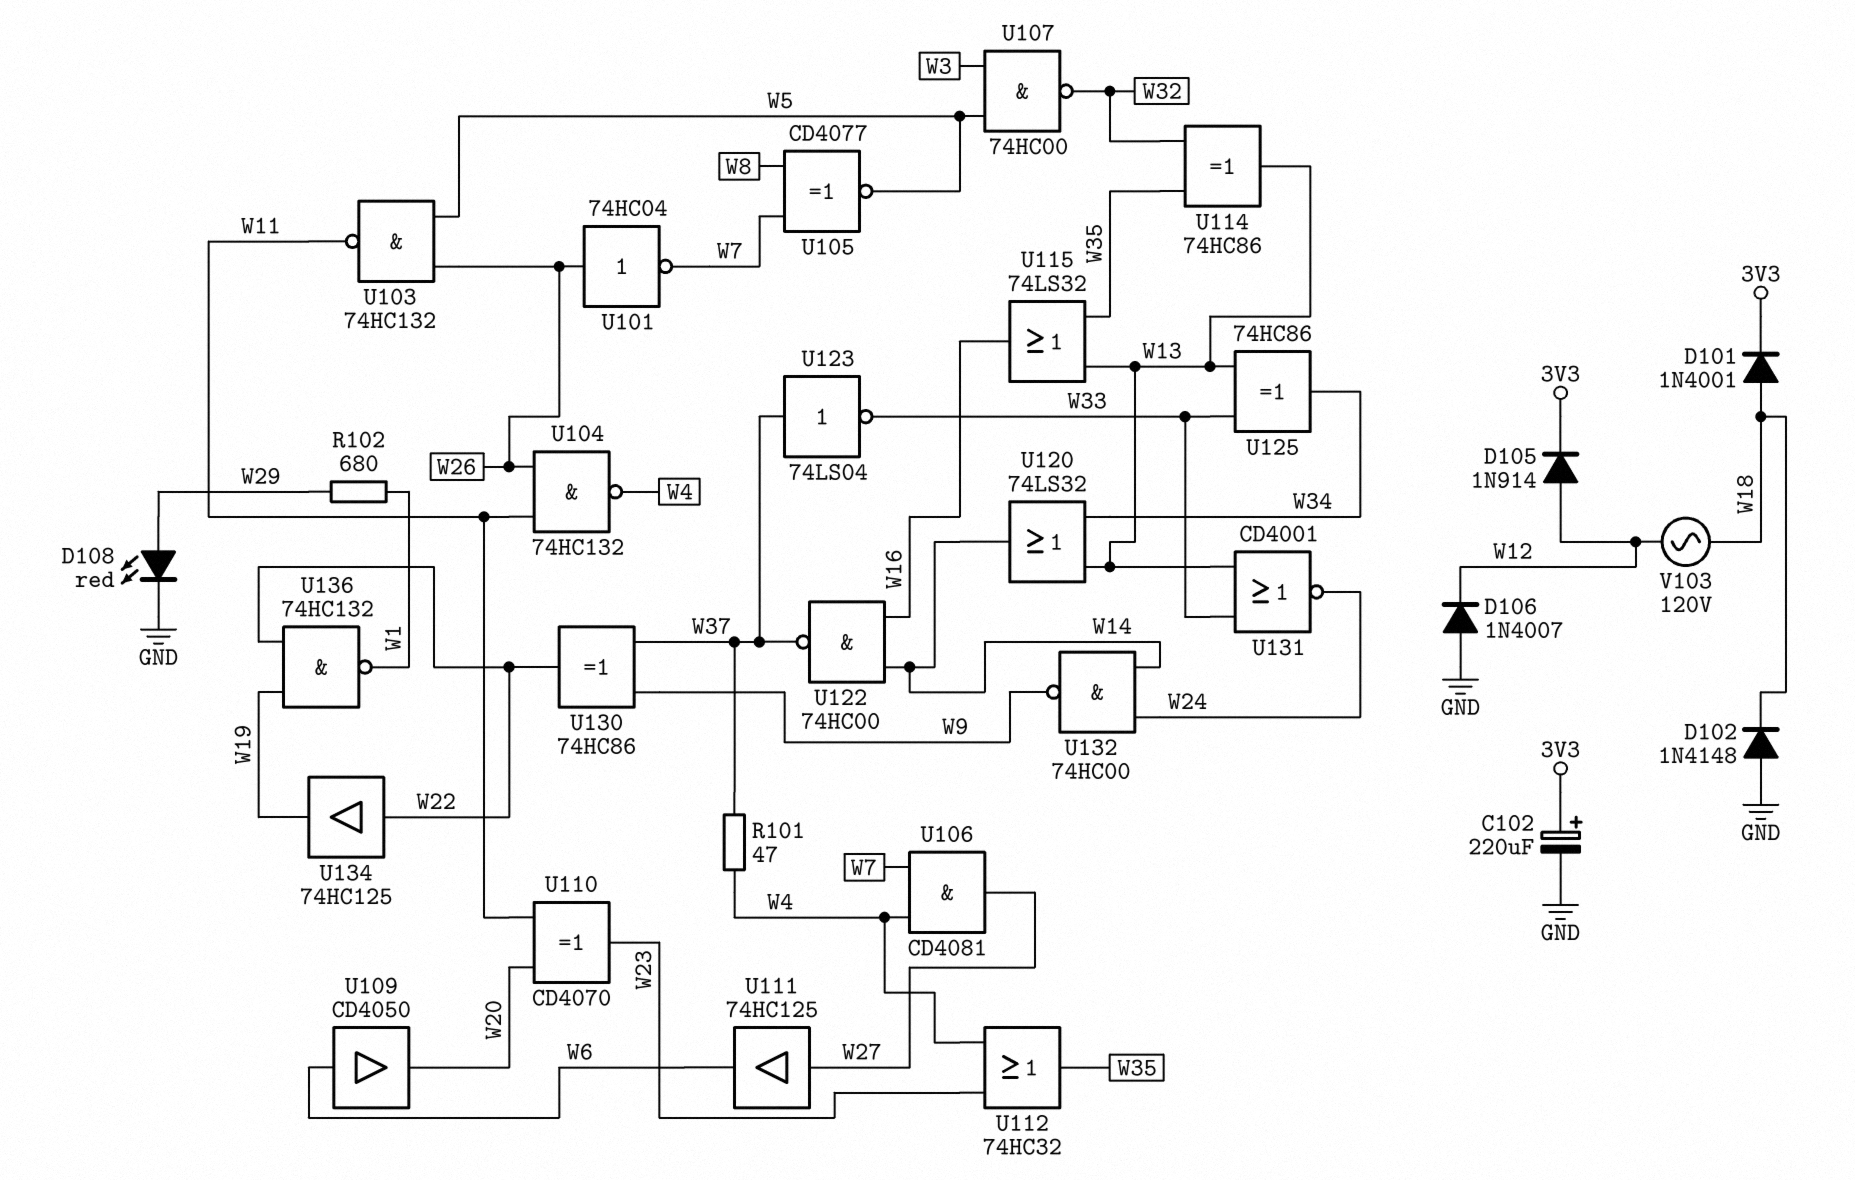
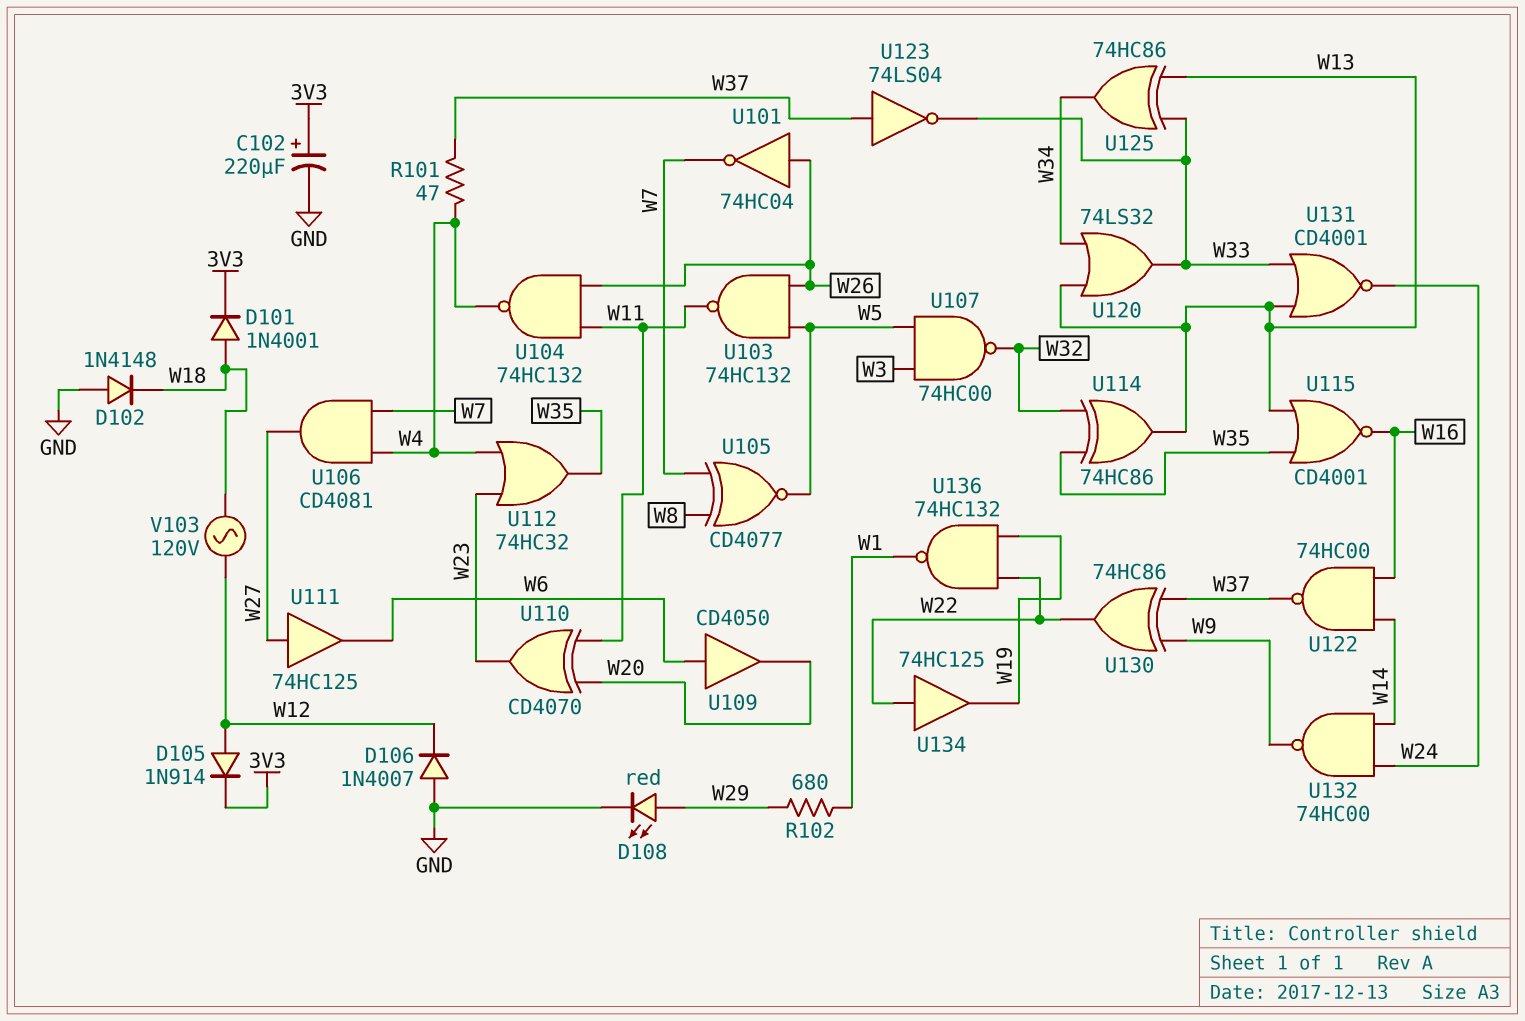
U115: OR 74LS32 (in W13, in W35, out W16) -> NOR CD4001 (in W13, in W35, out W16)
U120: OR 74LS32 (in W13, in W34, out W14) -> OR 74LS32 (in W13, in W34, out W33)

